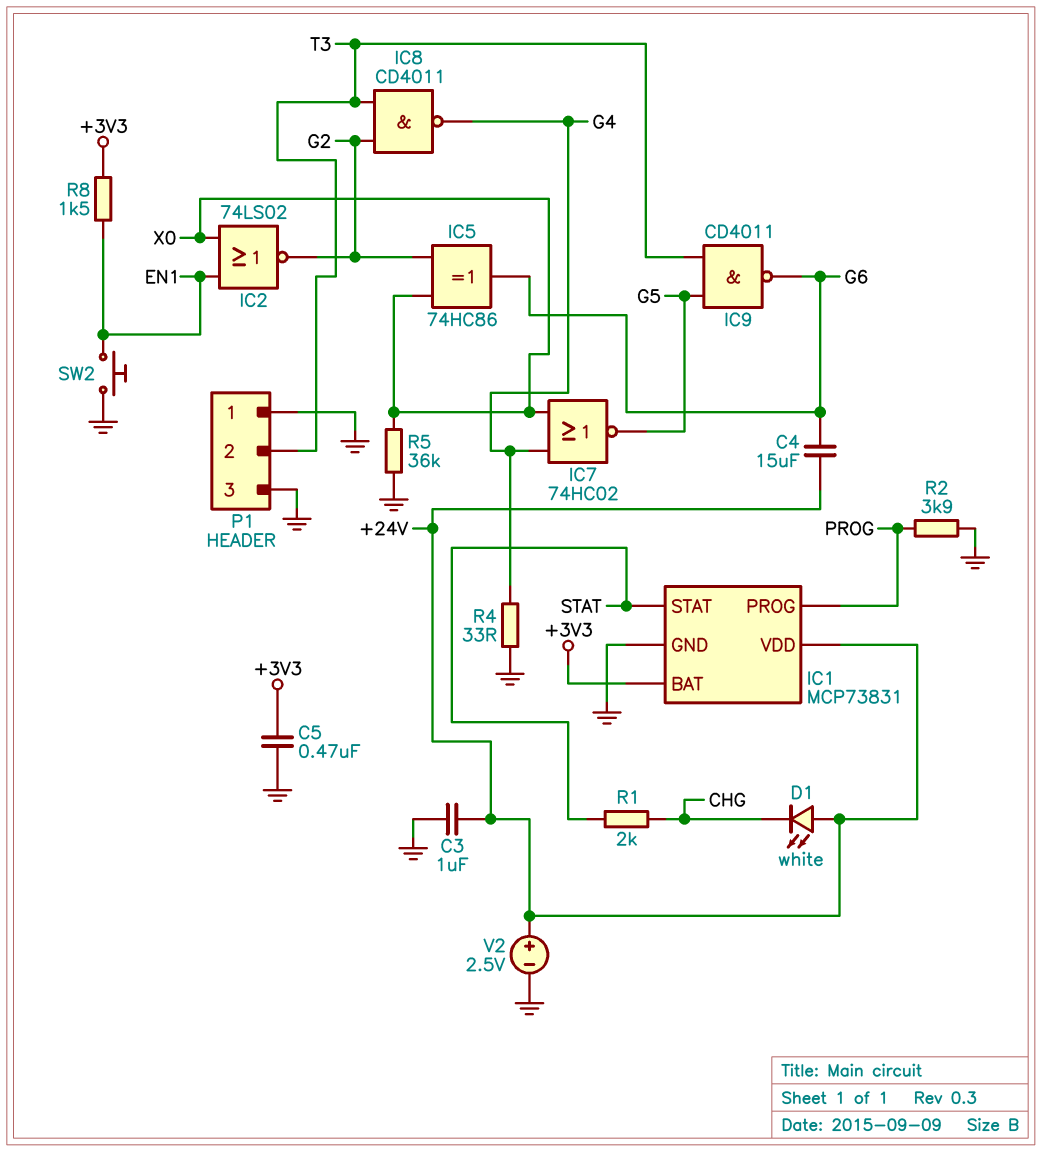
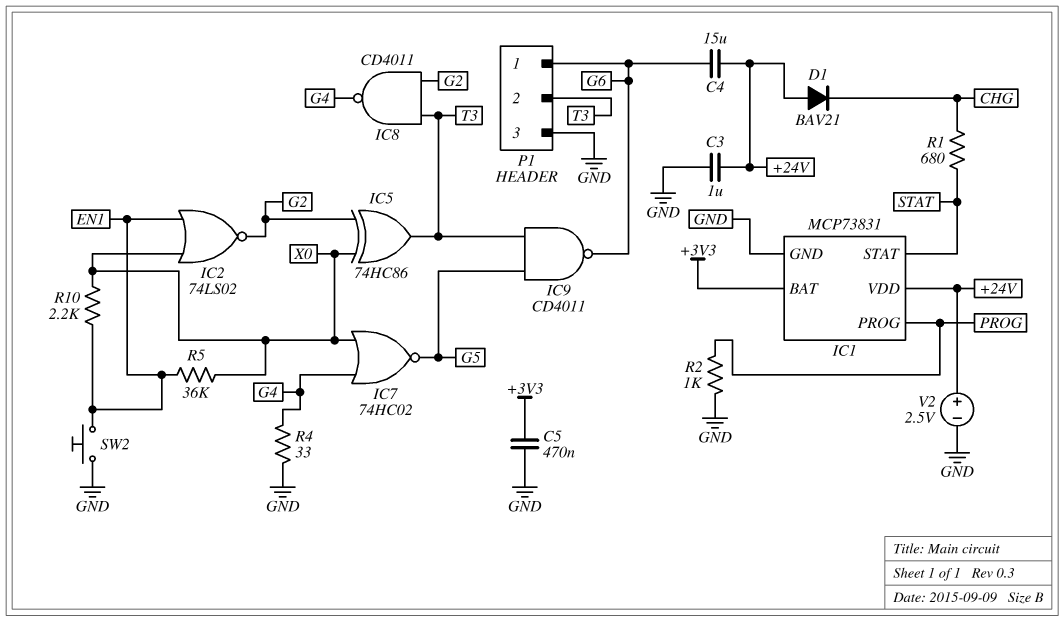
D1: LED white (A +24V, K CHG) -> diode BAV21 (A +24V, K CHG)
IC5: XOR 74HC86 (in G2, in X0, out G6) -> XOR 74HC86 (in G2, in X0, out T3)
P1 pin 1: GND -> G6
R1: 2k (CHG, STAT) -> 680 (CHG, STAT)
R2: 3.9k (GND, PROG) -> 1k (GND, PROG)
R5: 36k (GND, X0) -> 36k (EN1, X0)
R8: 1.5k (+3V3, EN1) -> none
R10: none -> 2.2k (EN1, X0)

